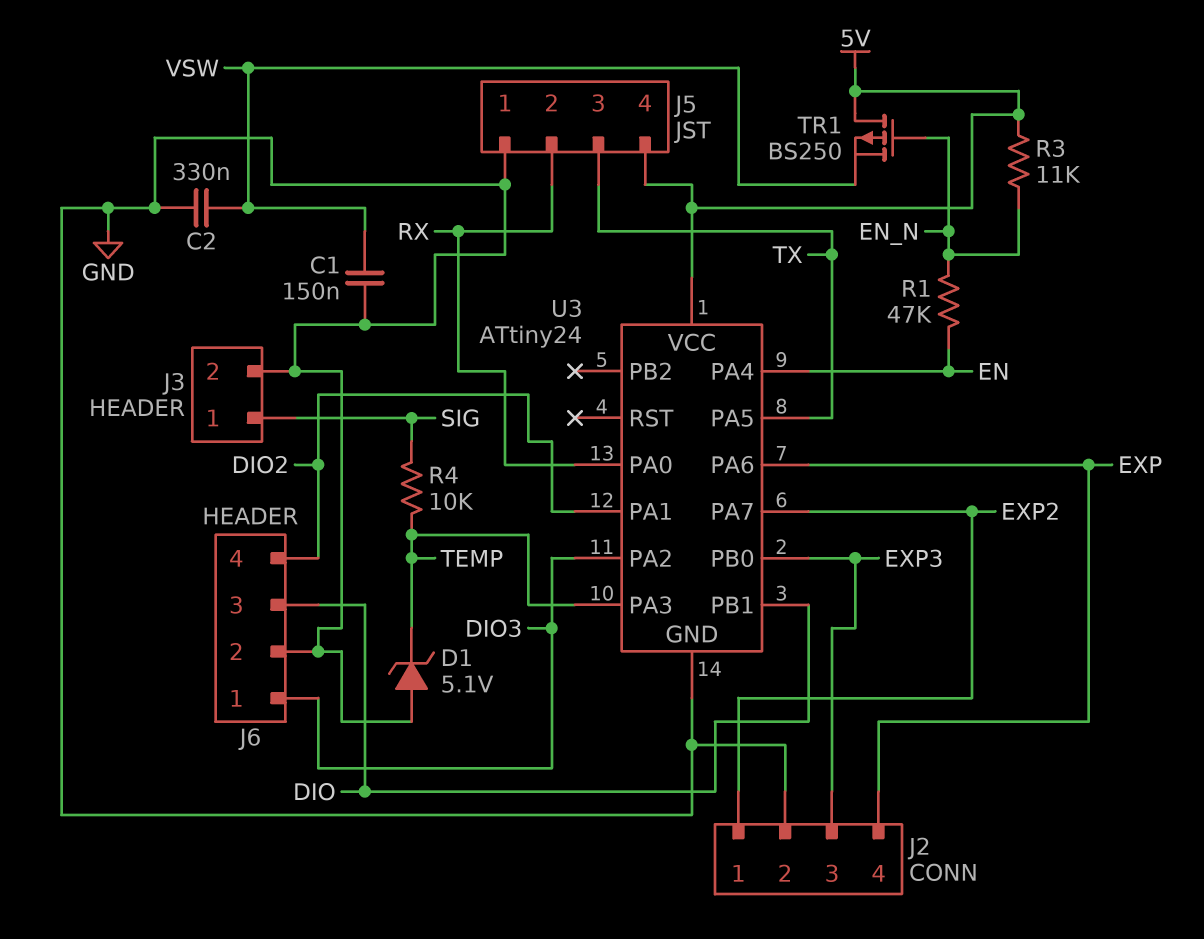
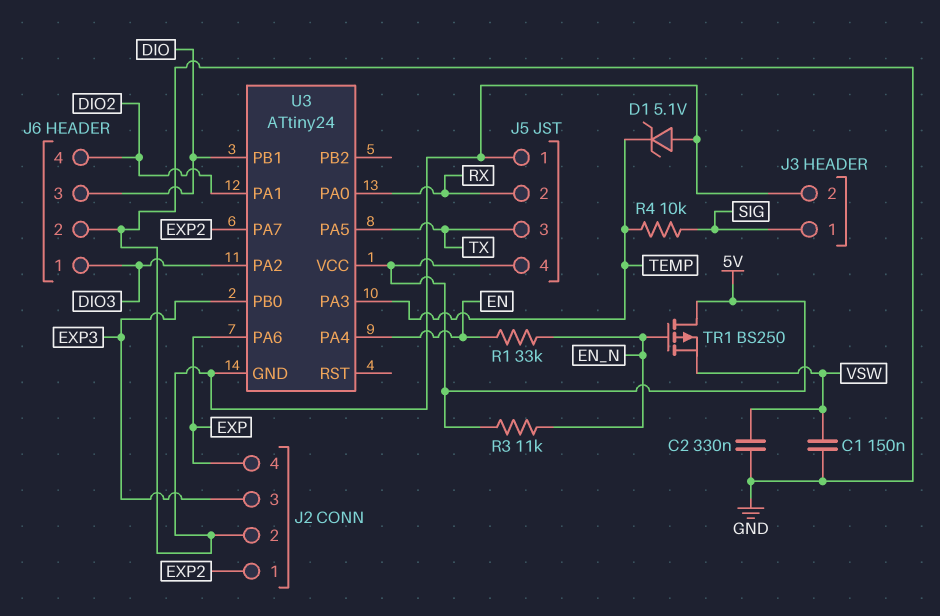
R1: 47k (EN, EN_N) -> 33k (EN, EN_N)

